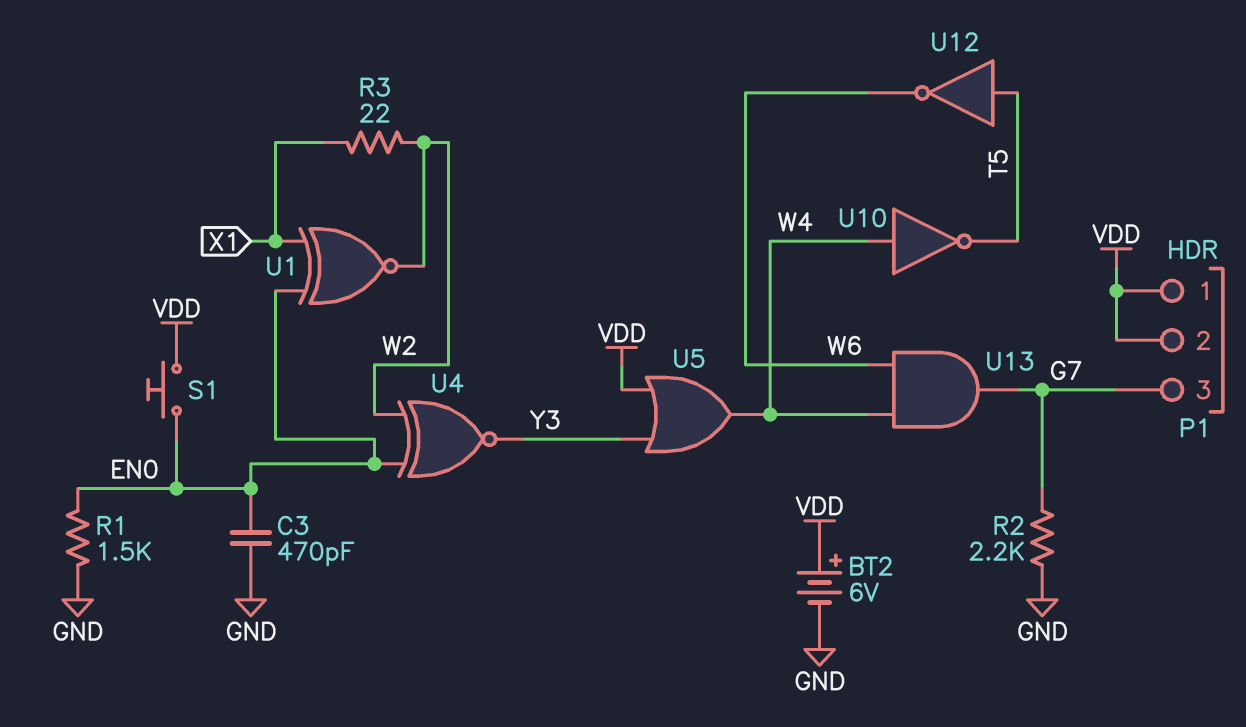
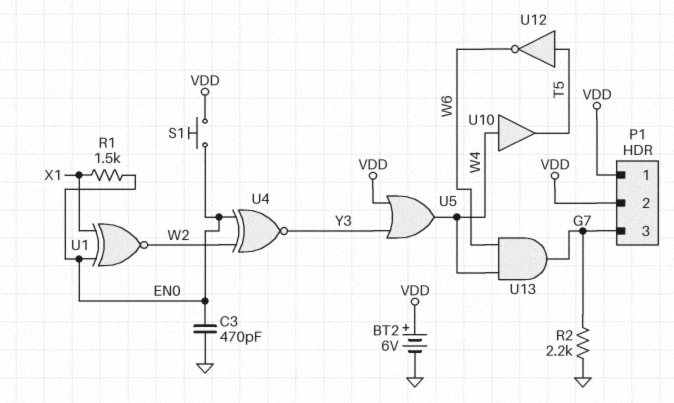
R1: 1.5k (EN0, GND) -> 1.5k (EN0, X1)
R3: 22 (W2, X1) -> none
U10: NOT (in W4, out T5) -> buffer (in W4, out T5)

